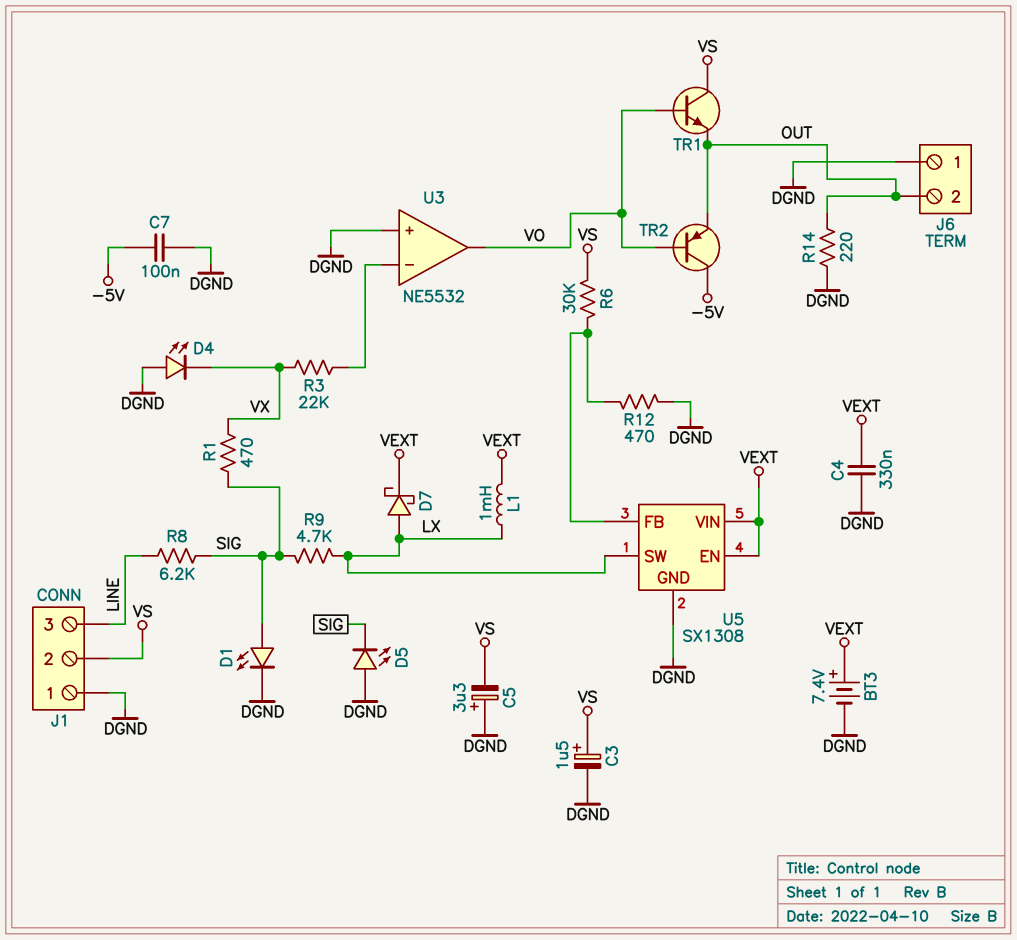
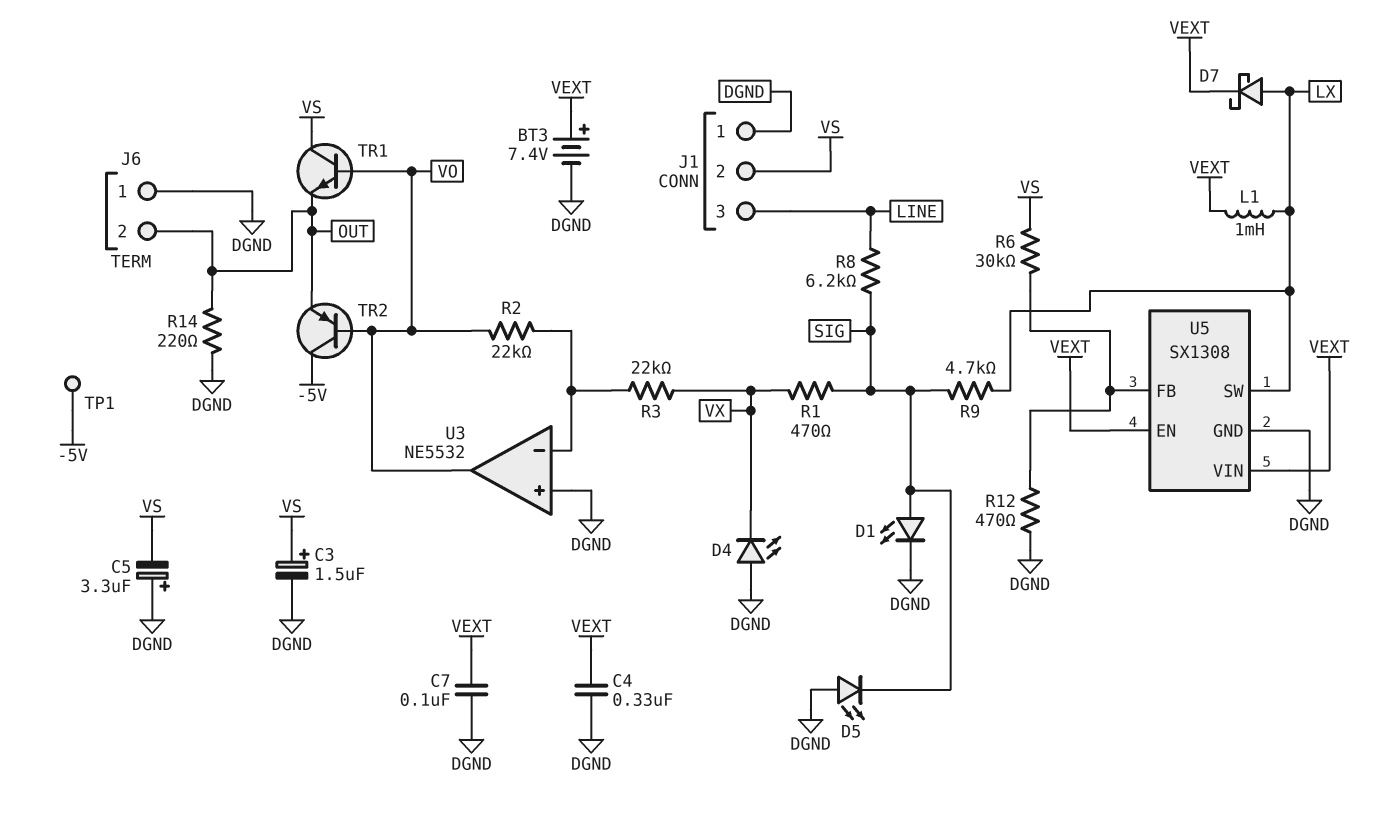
C7: 100nF (-5V, DGND) -> 100nF (DGND, VEXT)
R2: none -> 22k (U3/in-, VO)
TP1: none -> test point (-5V)

